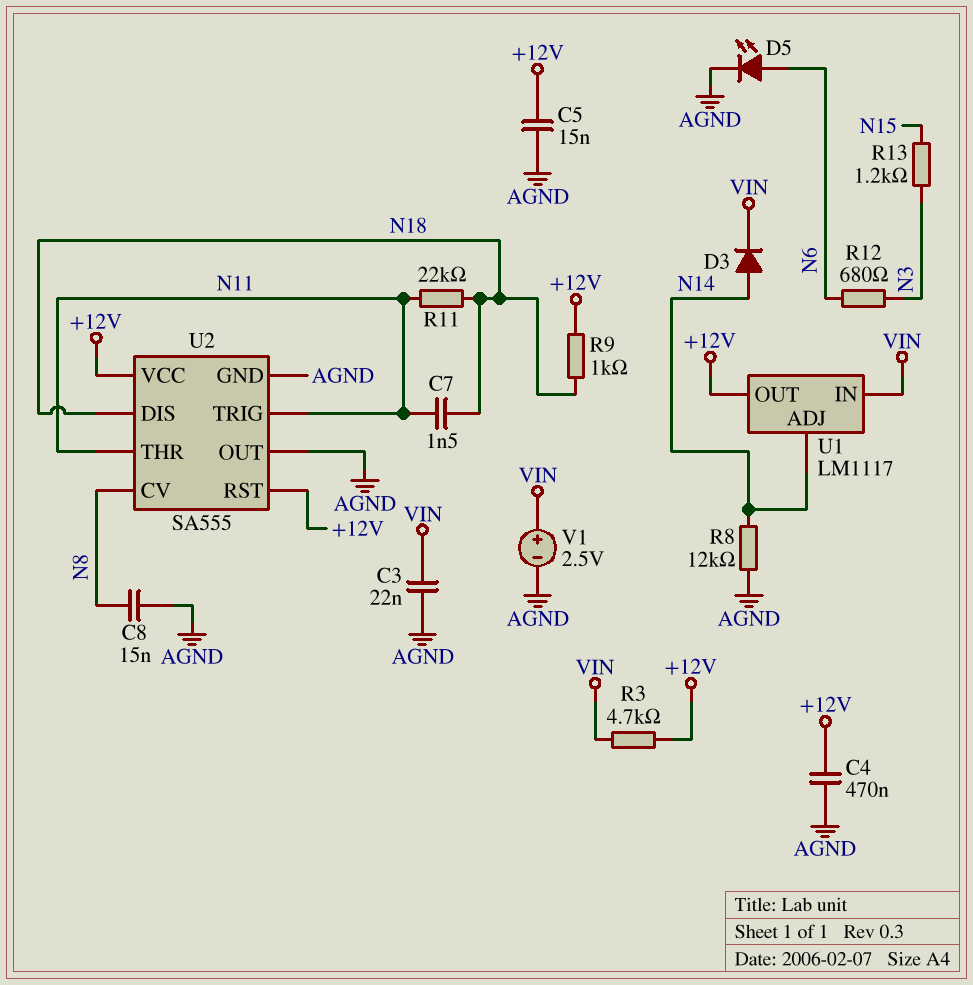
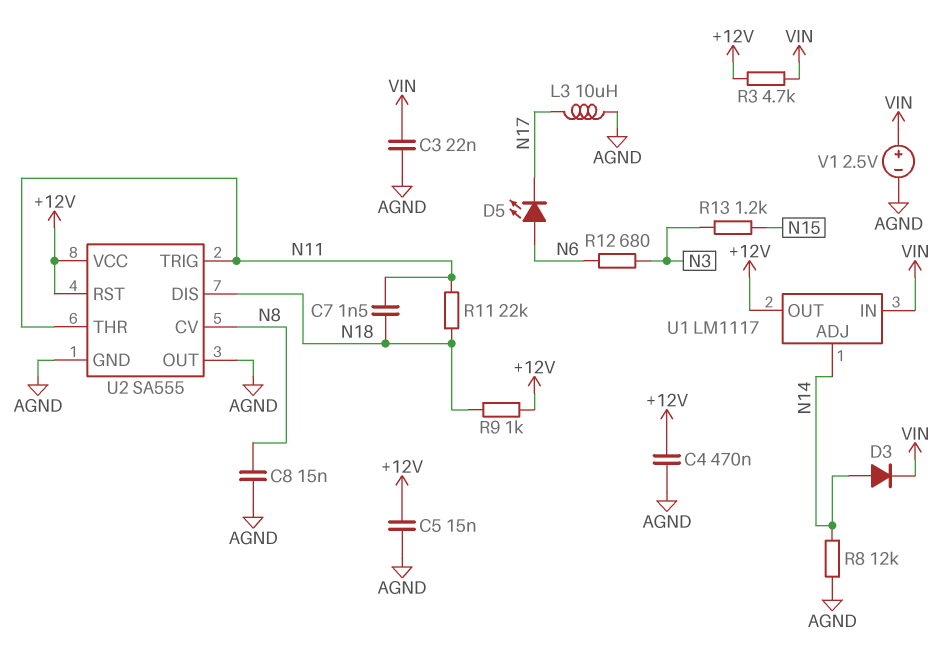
D5: LED (A N6, K AGND) -> LED (A N6, K N17)
L3: none -> 10uH (AGND, N17)

